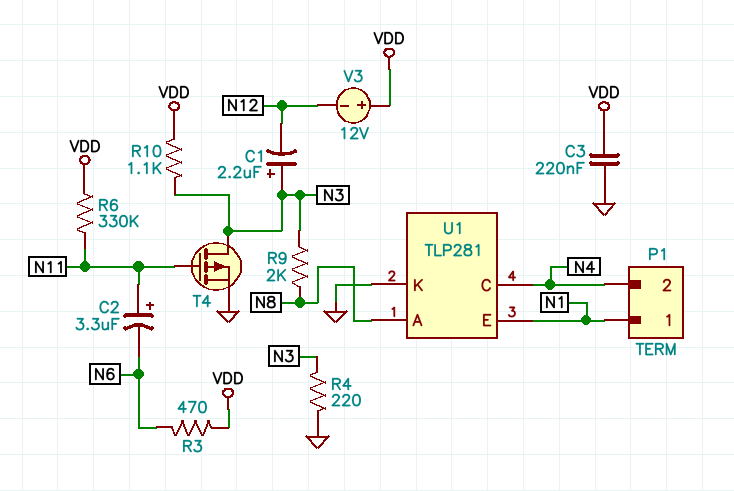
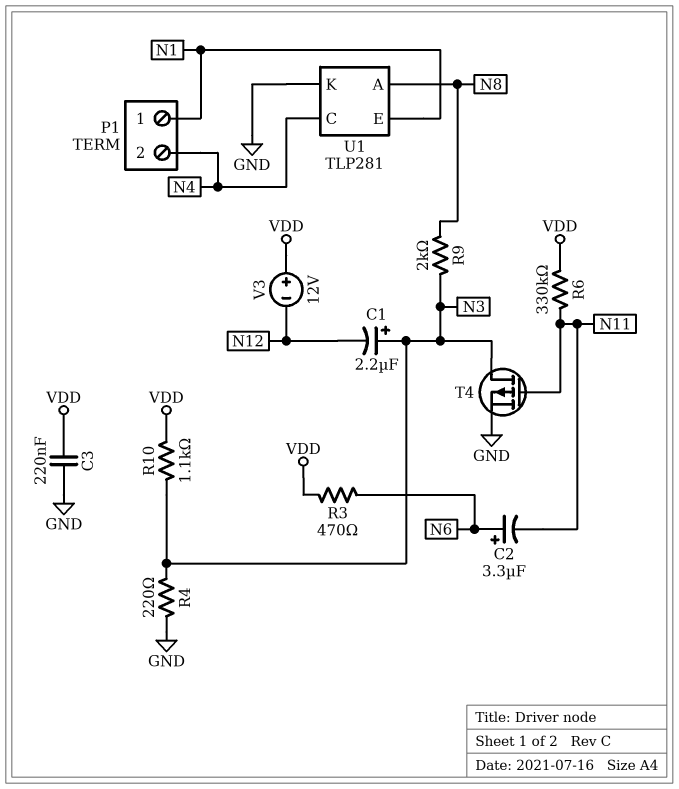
C2: 3.3uF (plus N11, minus N6) -> 3.3uF (plus N6, minus N11)

